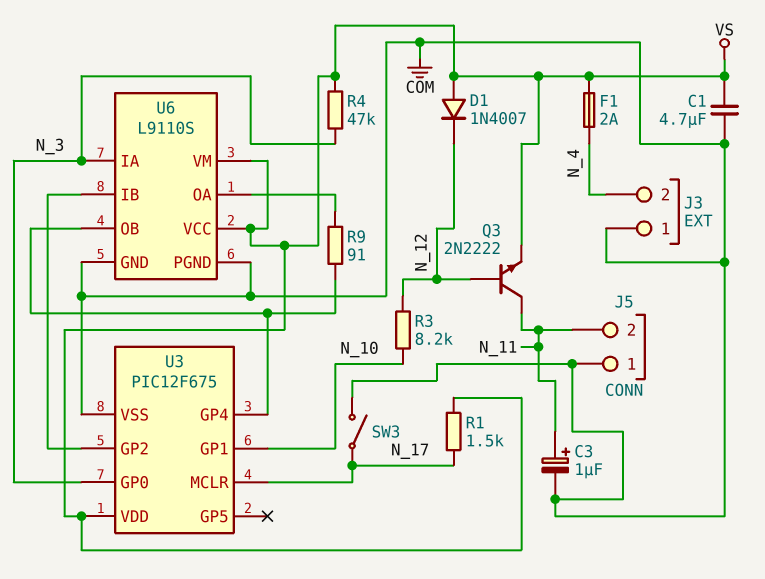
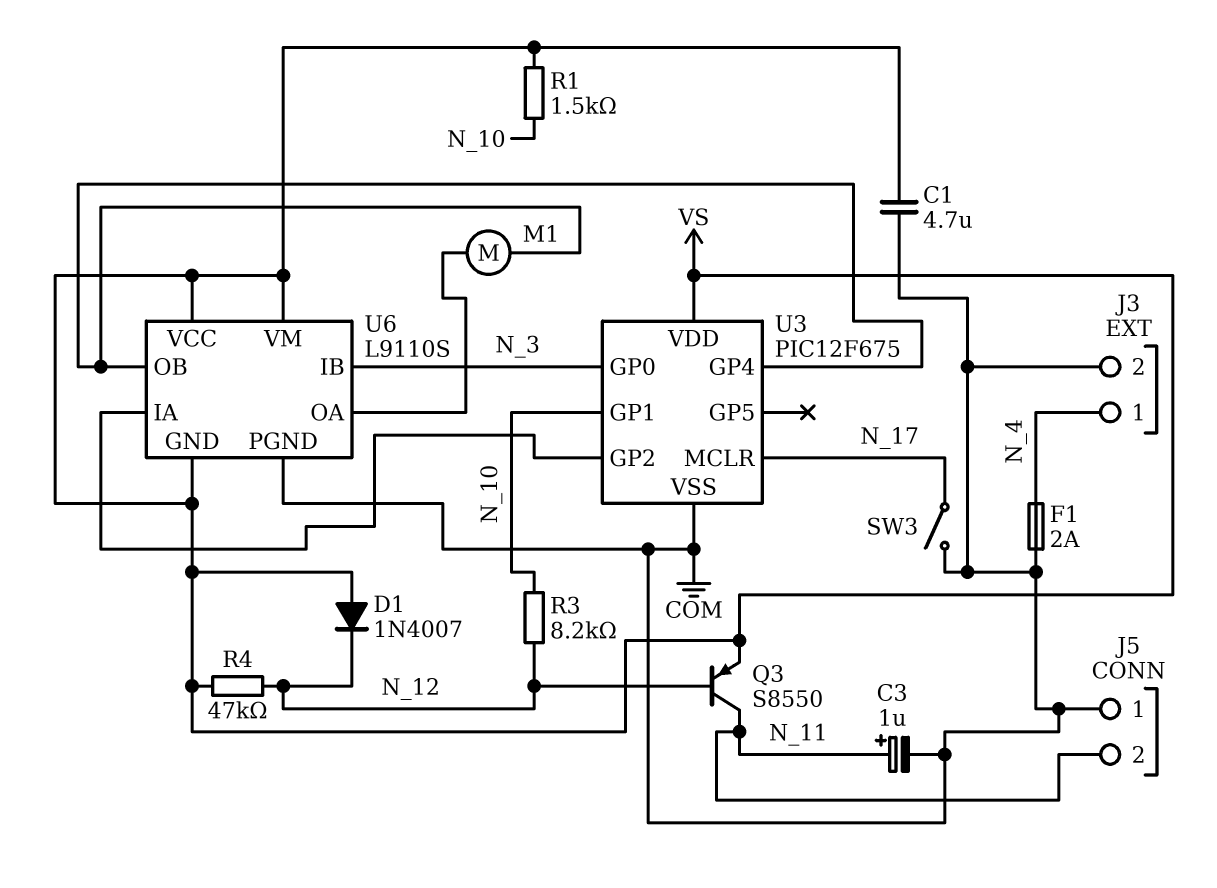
F1: 2A (N_4, VS) -> 2A (COM, N_4)
J3 pin 1: COM -> N_4
J3 pin 2: N_4 -> COM
M1: none -> motor (U3/GP4, U6/OA)
Q3: NPN 2N2222 (B N_12, C N_11, E VS) -> PNP S8550 (B N_12, C N_11, E VS)
R1: 1.5k (N_17, VS) -> 1.5k (N_10, VS)
R4: 47k (N_3, VS) -> 47k (N_12, VS)
R9: 91 (U3/GP4, U6/OA) -> none
U6 pin GND: COM -> VS
U6 pin IA: N_3 -> U3/GP2
U6 pin IB: U3/GP2 -> N_3

